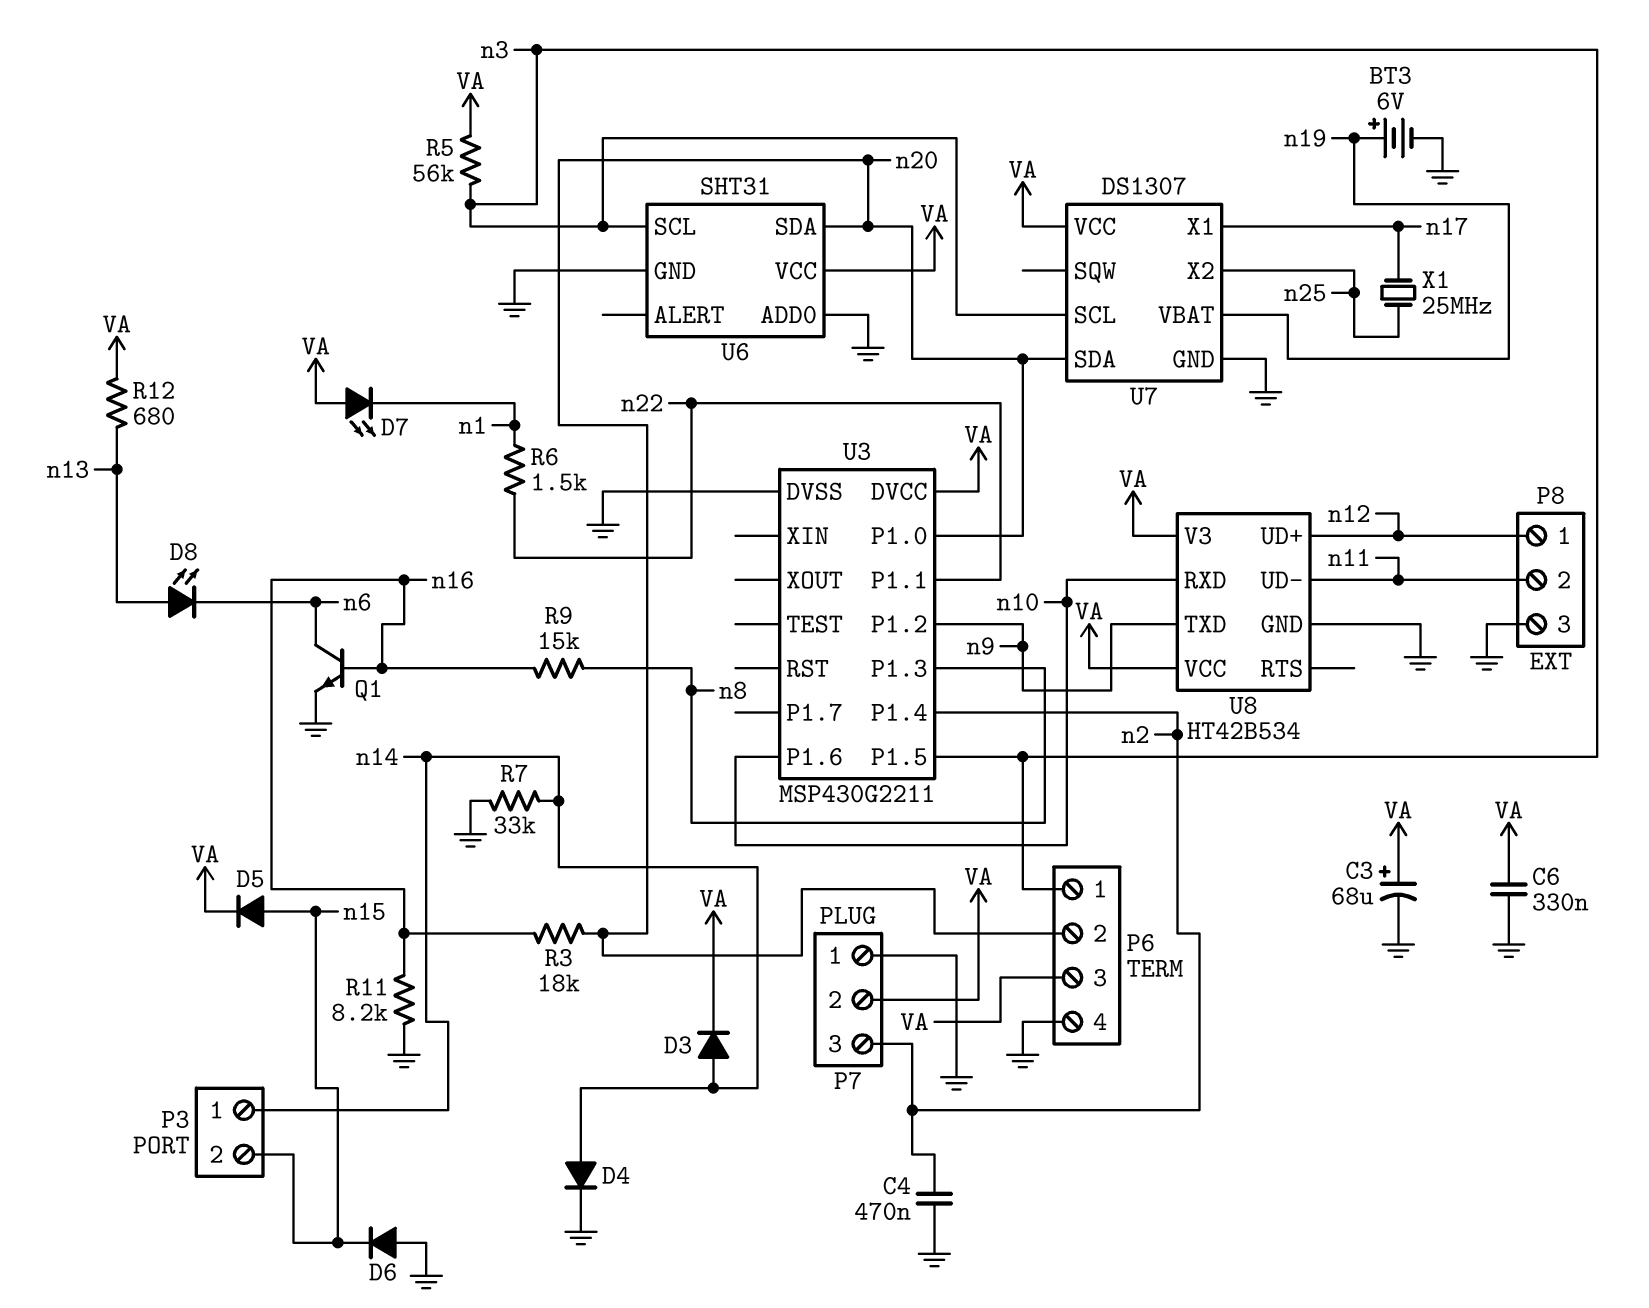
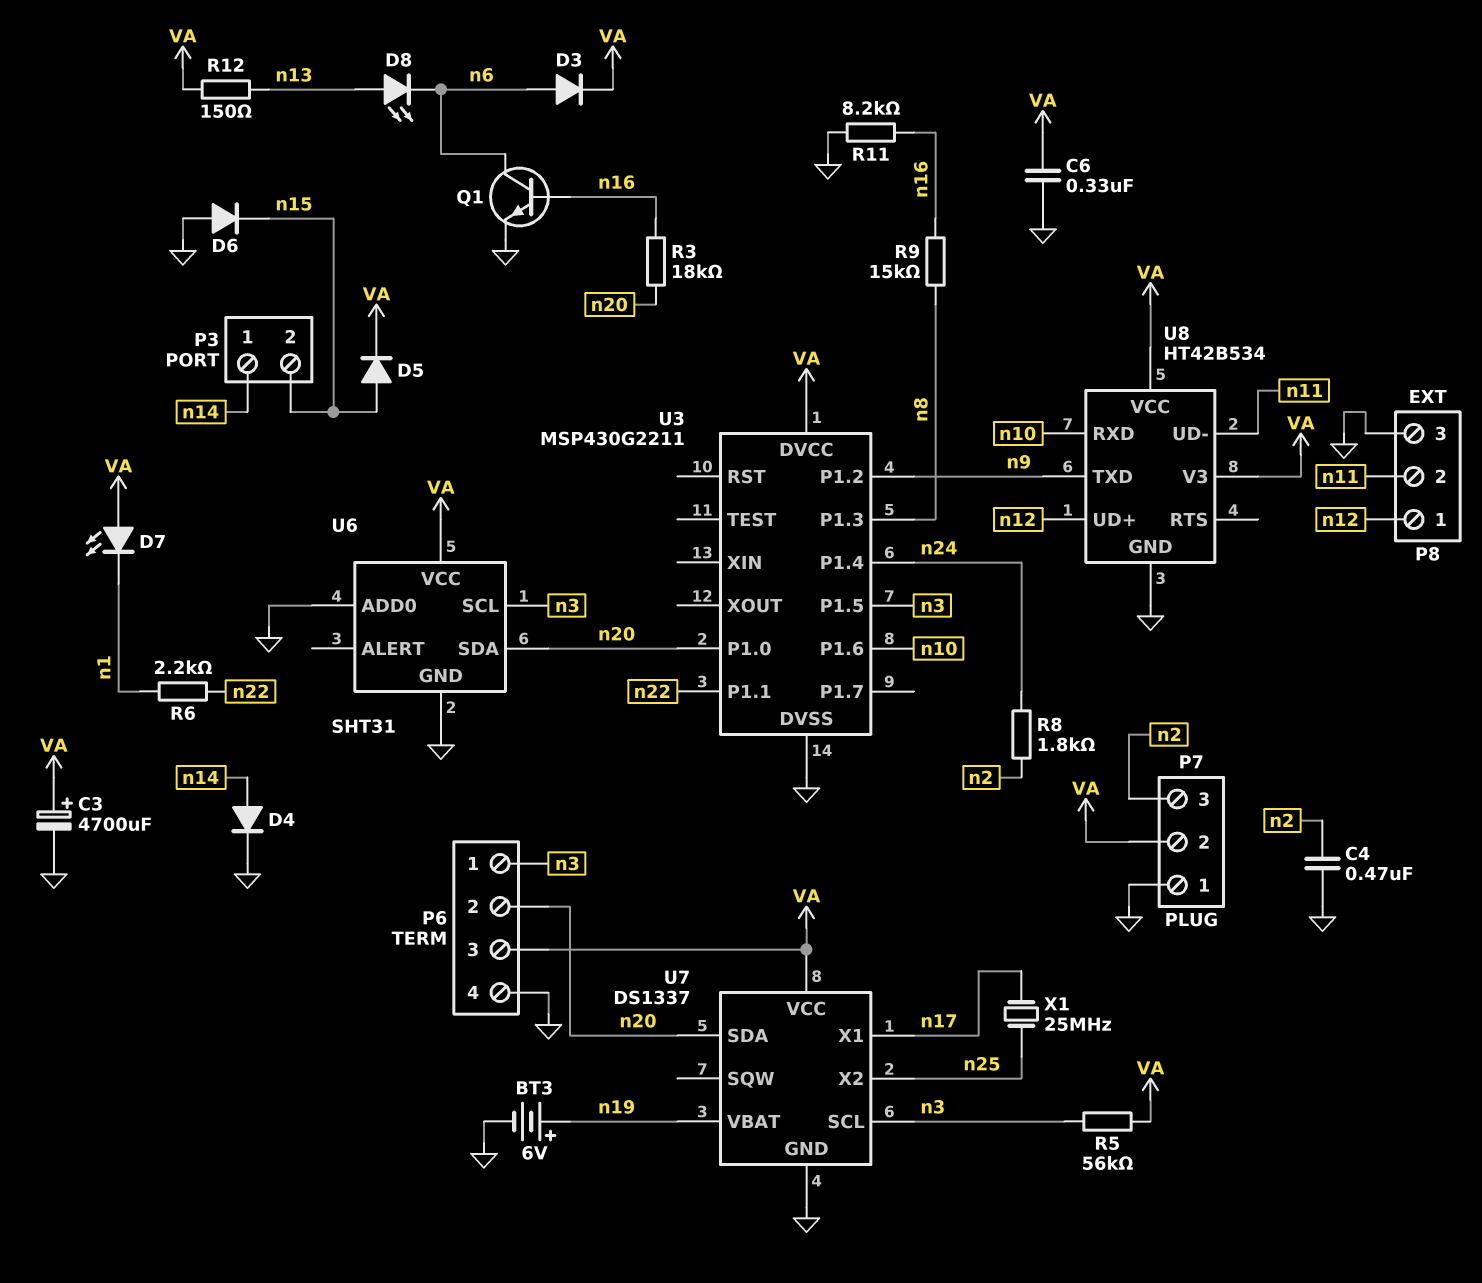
C3: 68uF (plus VA, minus GND) -> 4700uF (plus VA, minus GND)
D3: diode (A n14, K VA) -> diode (A n6, K VA)
R6: 1.5k (n1, n22) -> 2.2k (n1, n22)
R7: 33k (GND, n14) -> none
R8: none -> 1.8k (n2, n24)
R12: 680 (VA, n13) -> 150 (VA, n13)
U3 pin P1.4: n2 -> n24
U7: DS1307 -> DS1337

